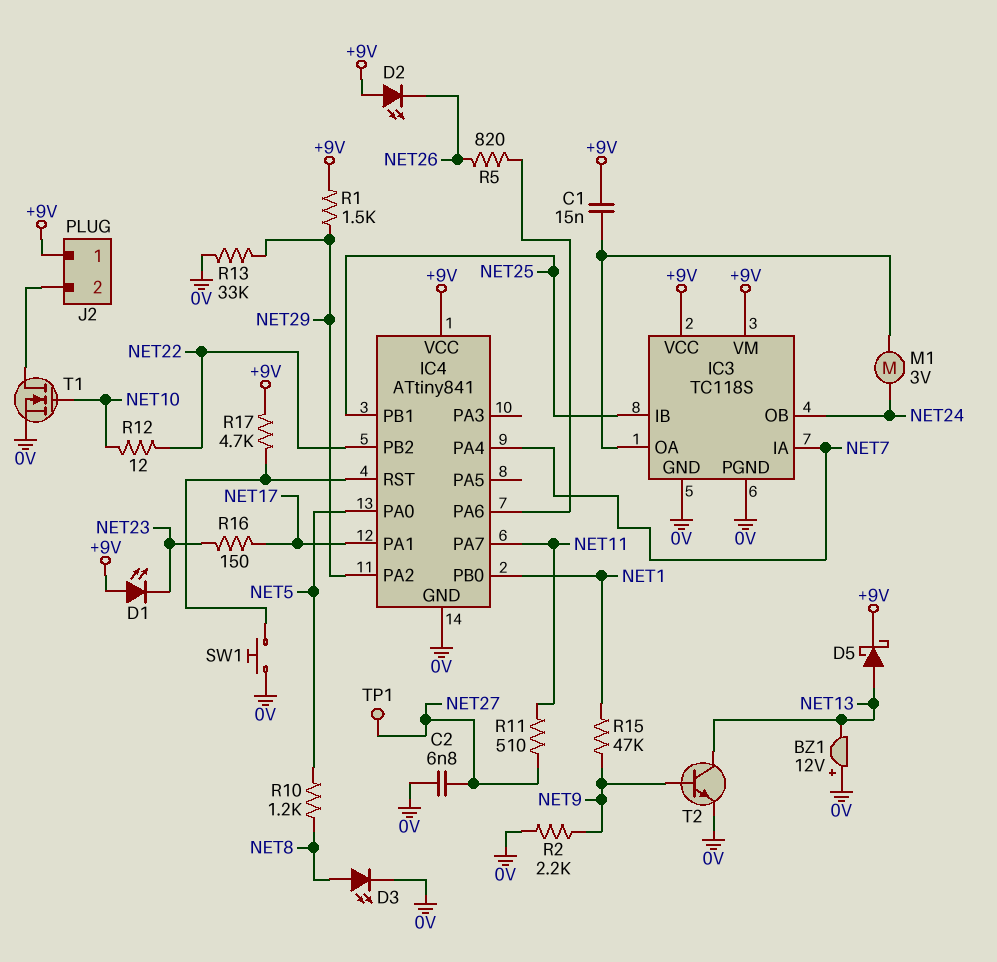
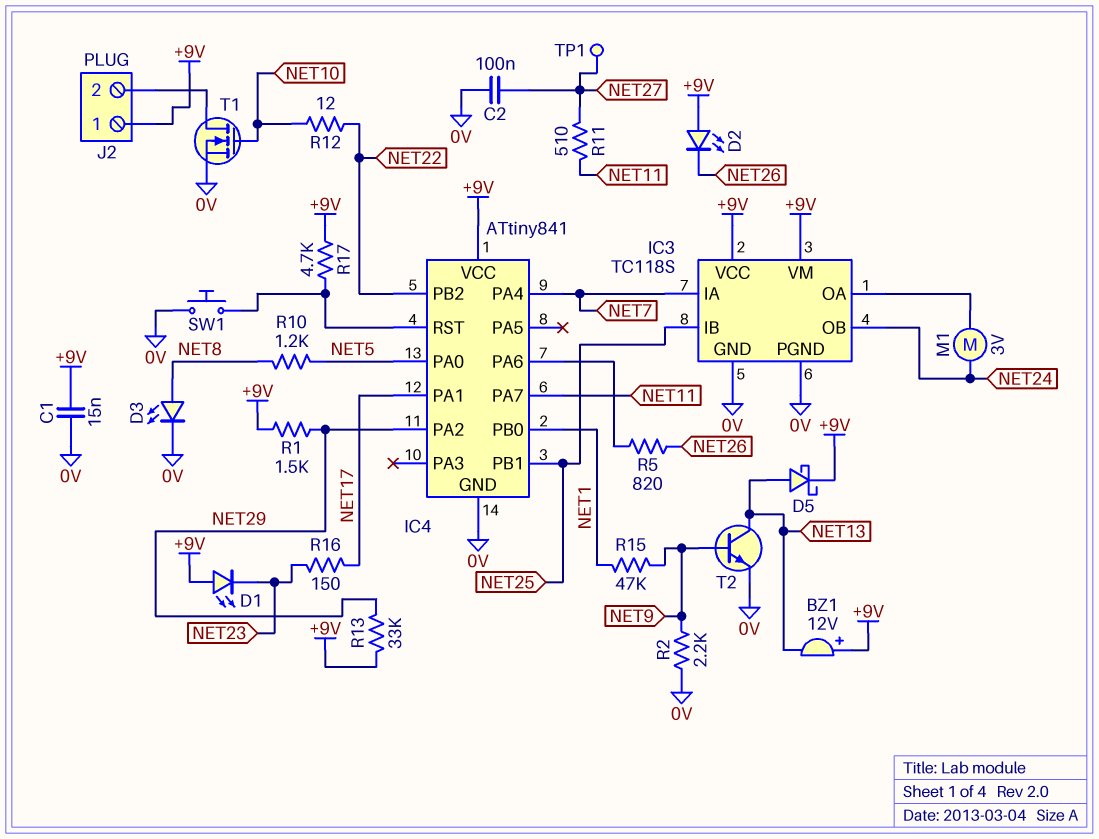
BZ1: buzzer 12V (plus 0V, minus NET13) -> buzzer 12V (plus +9V, minus NET13)
C1: 15nF (+9V, IC3/OA) -> 15nF (+9V, 0V)
C2: 6.8nF (0V, NET27) -> 100nF (0V, NET27)
R13: 33k (0V, NET29) -> 33k (+9V, NET29)

